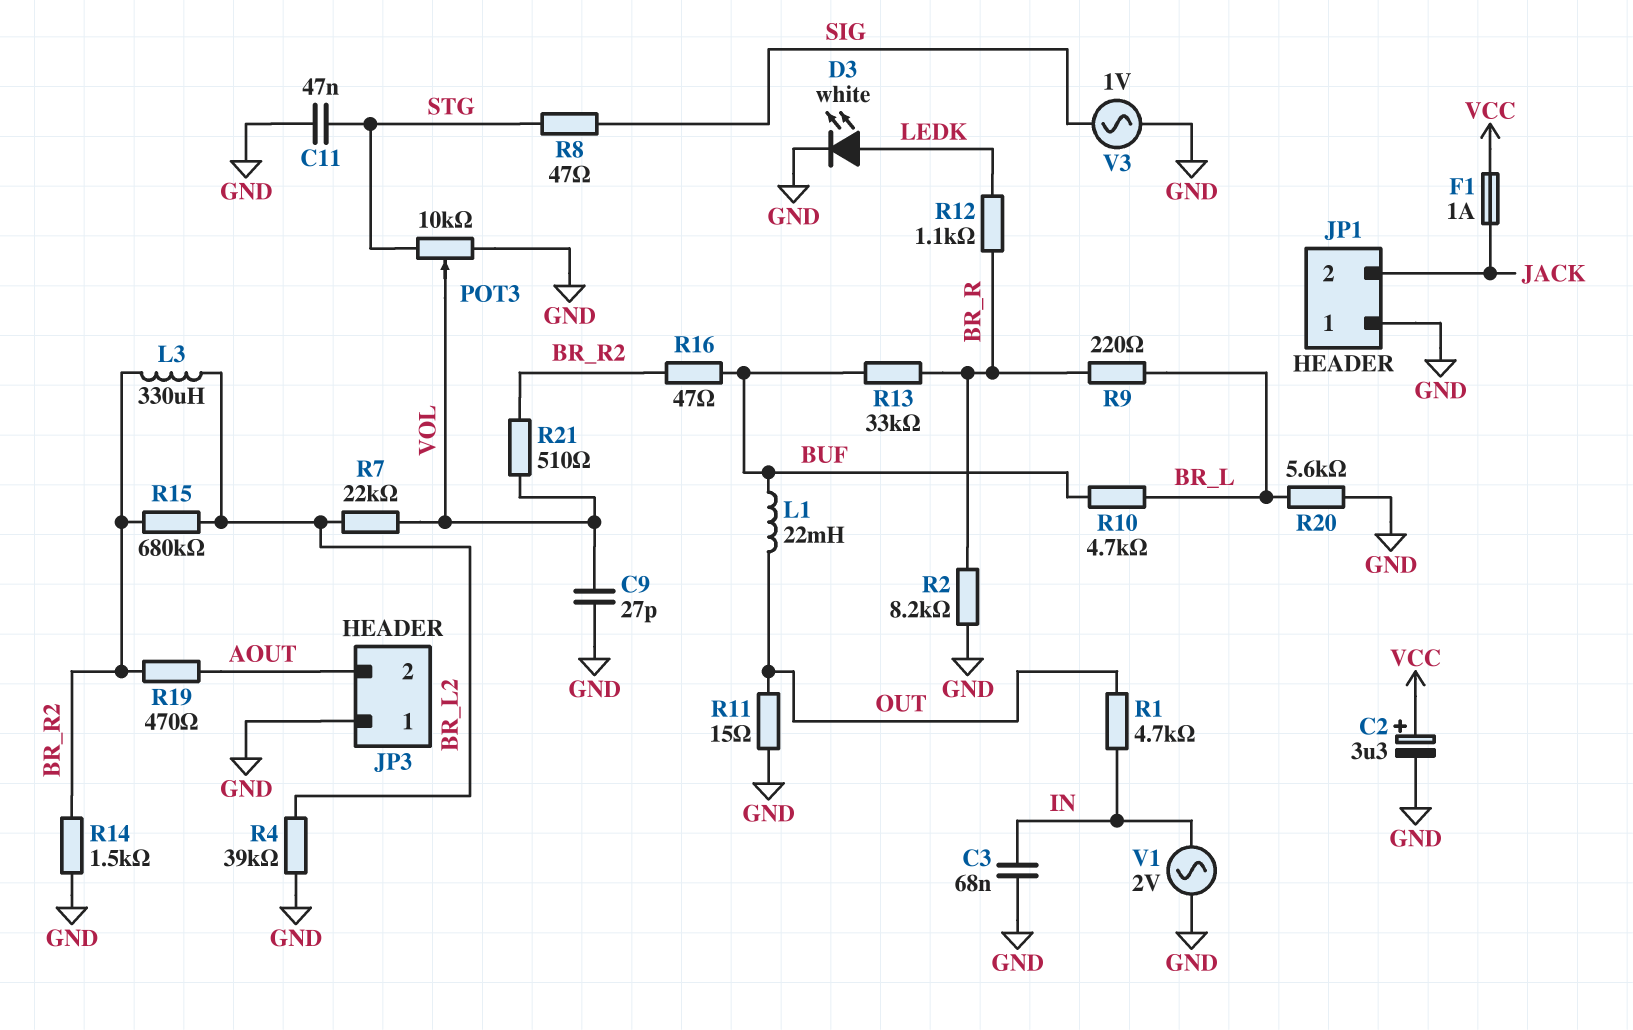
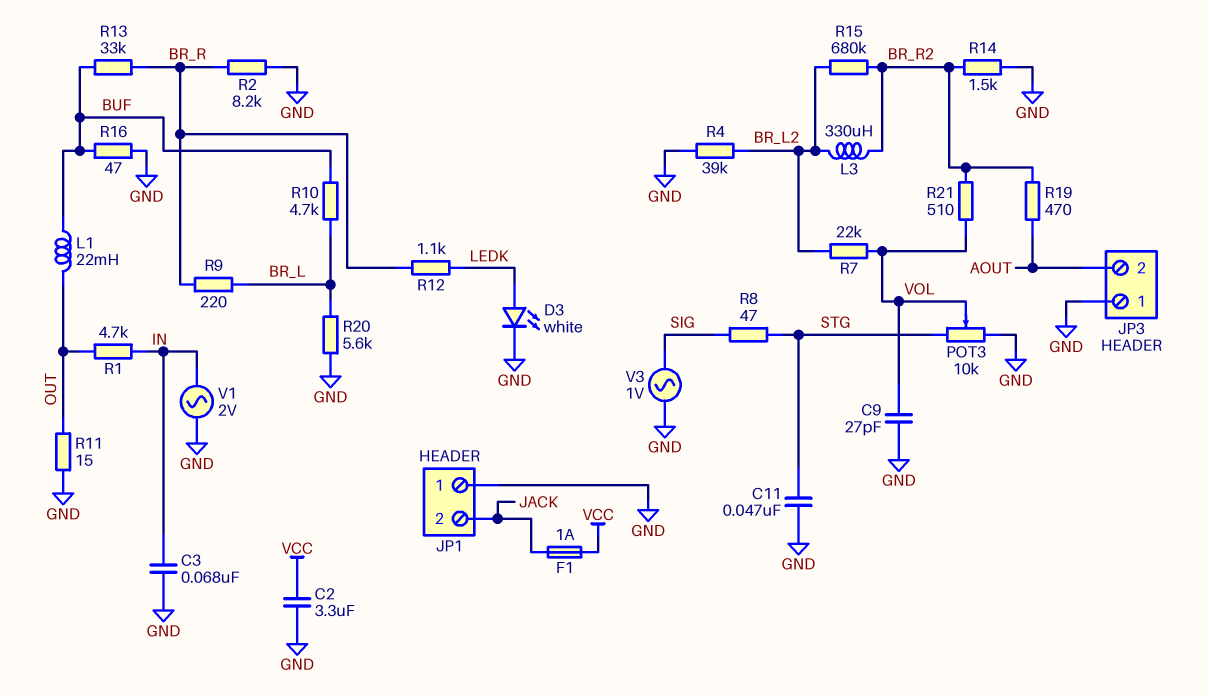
C2: 3.3uF (plus VCC, minus GND) -> 3.3uF (GND, VCC)
R16: 47 (BR_R2, BUF) -> 47 (BUF, GND)

